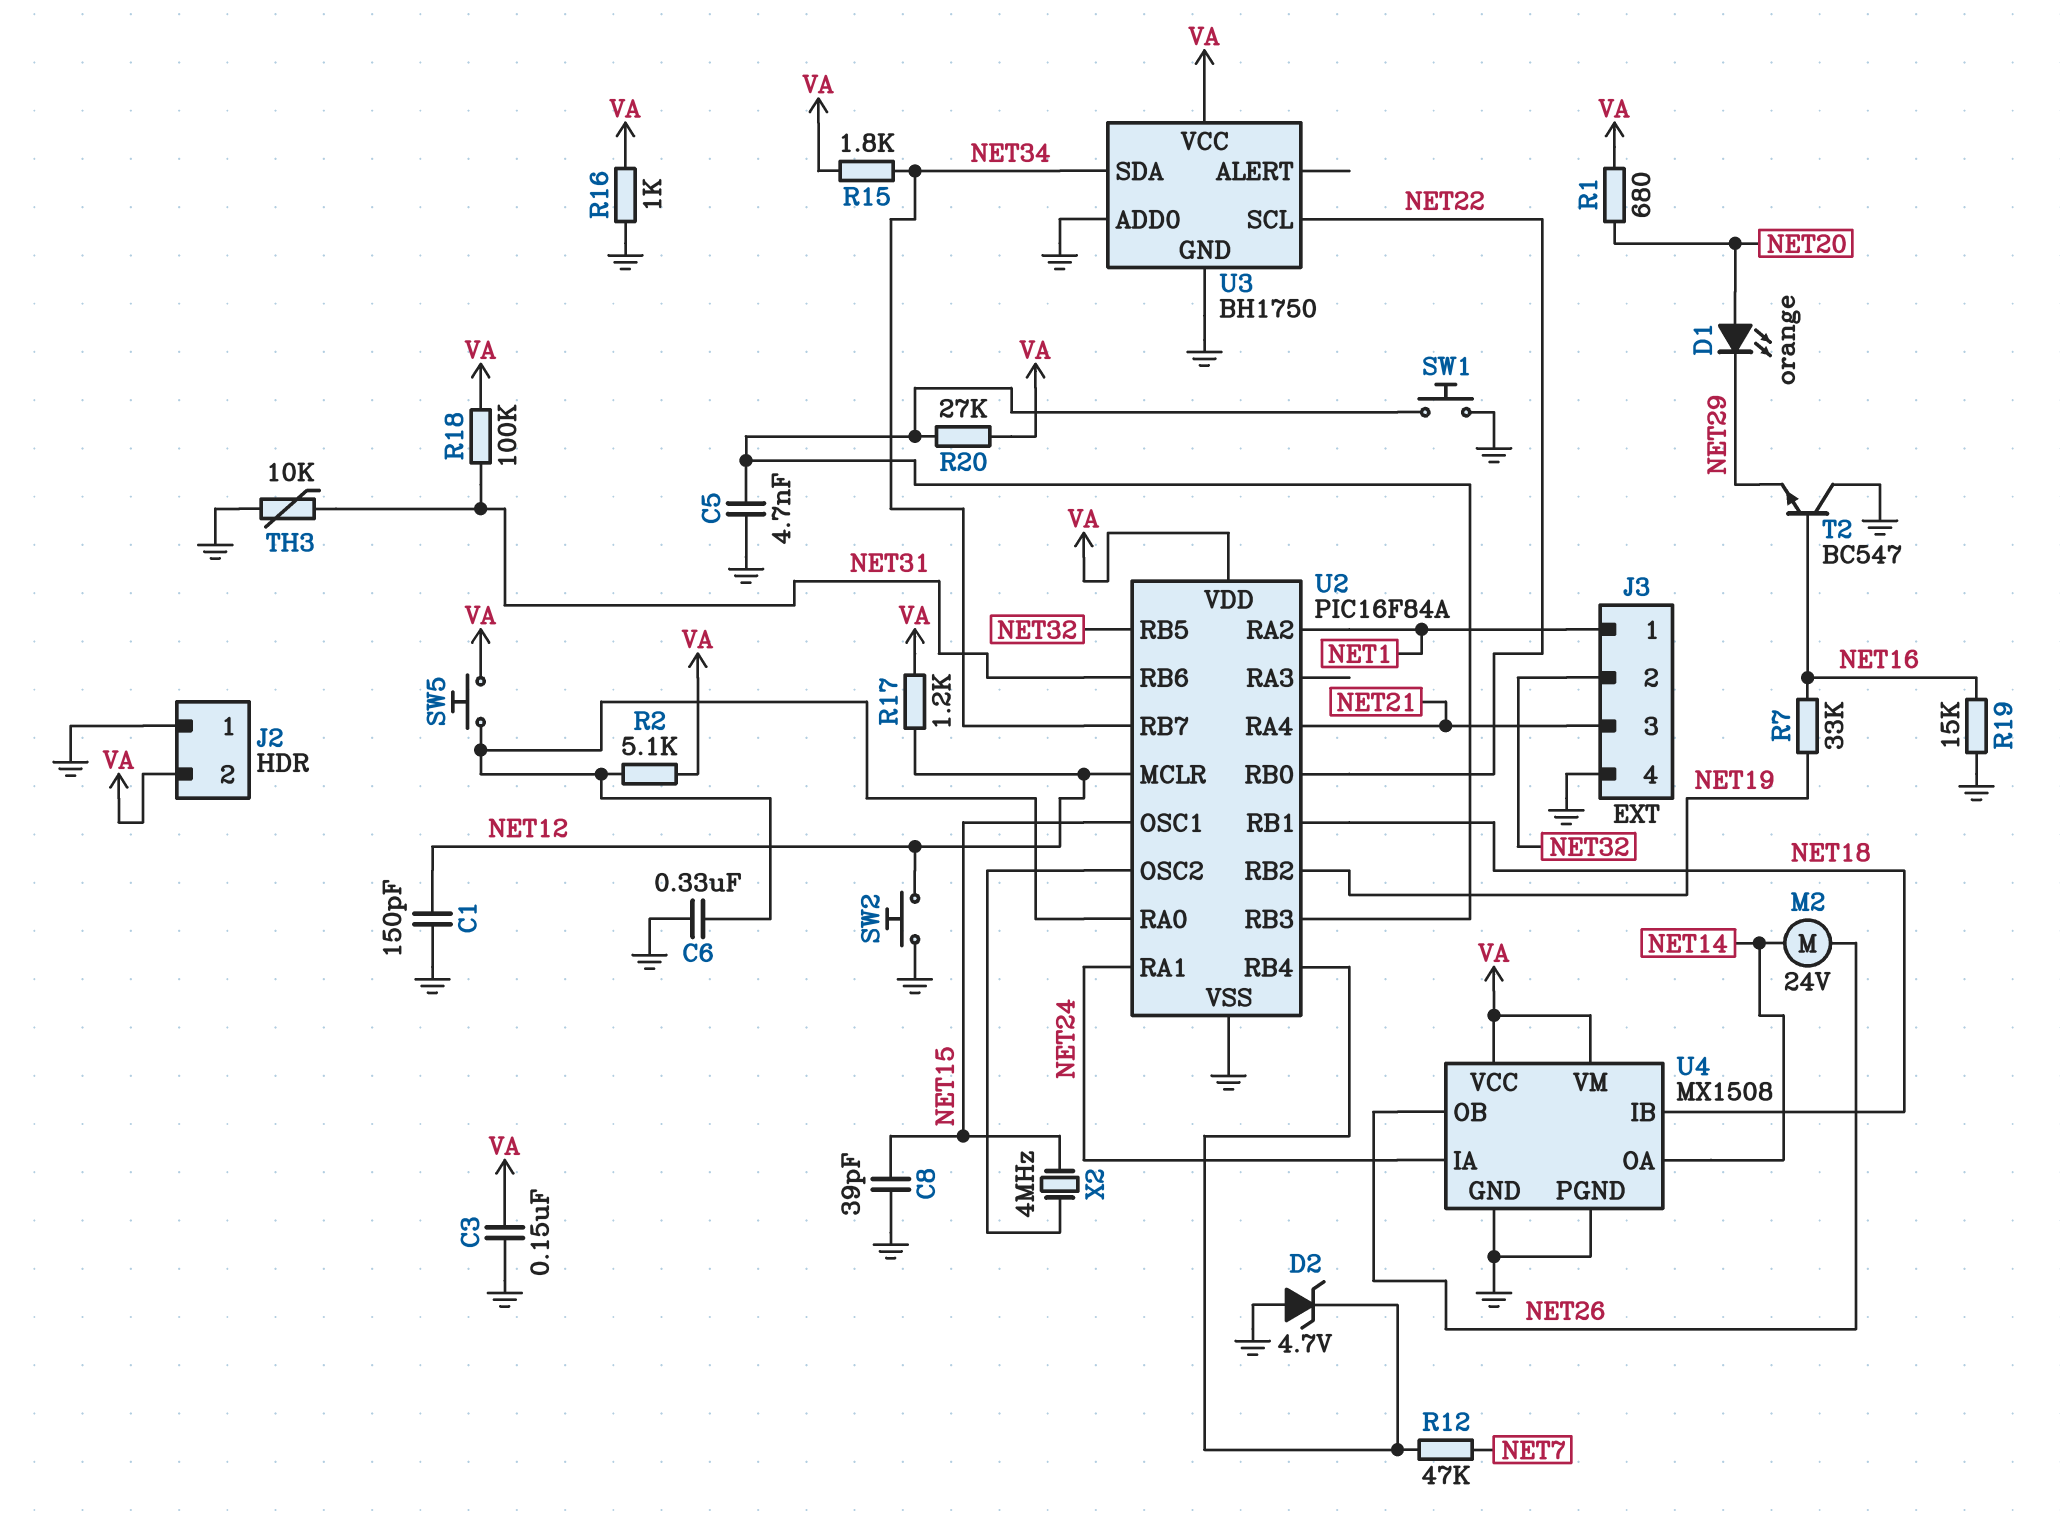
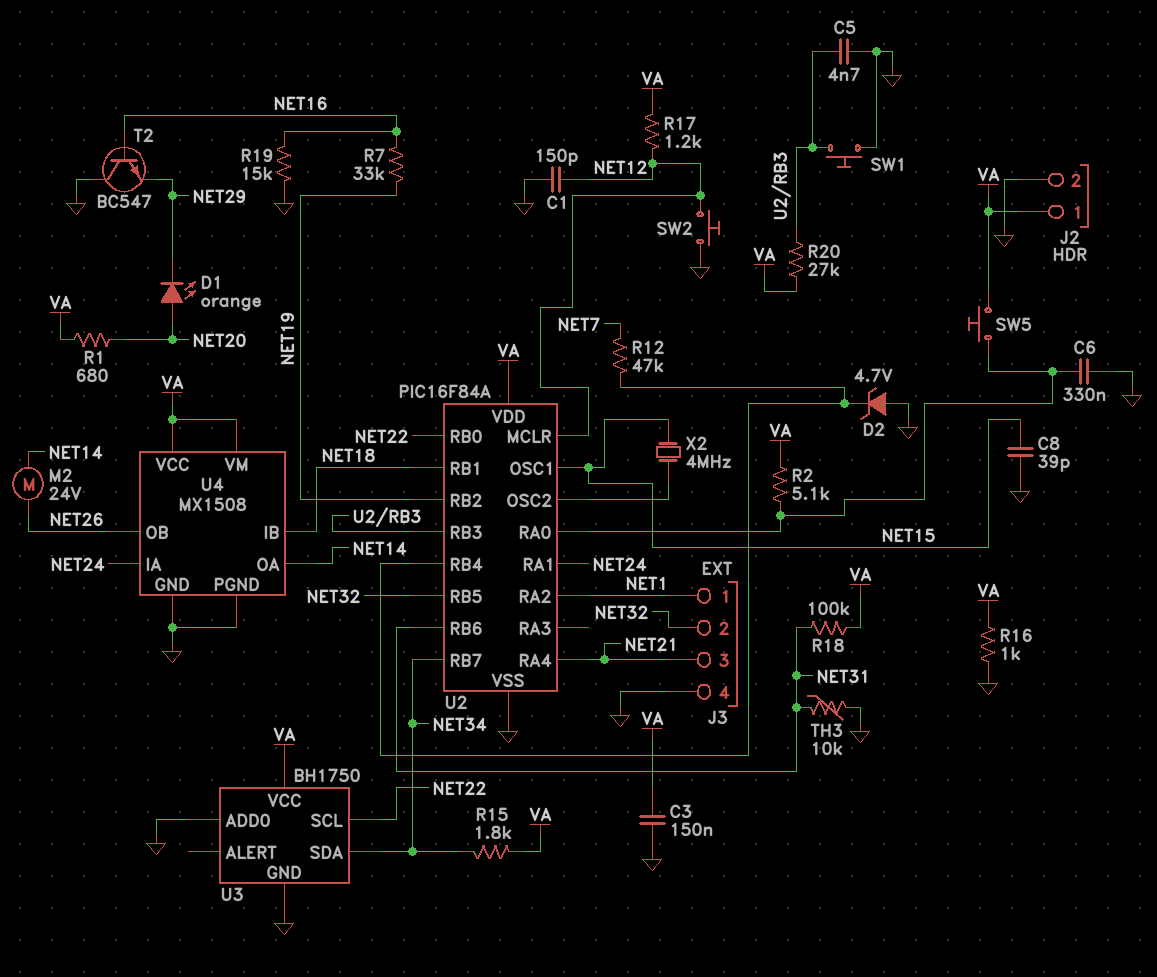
J2 pin 1: GND -> VA
J2 pin 2: VA -> GND

